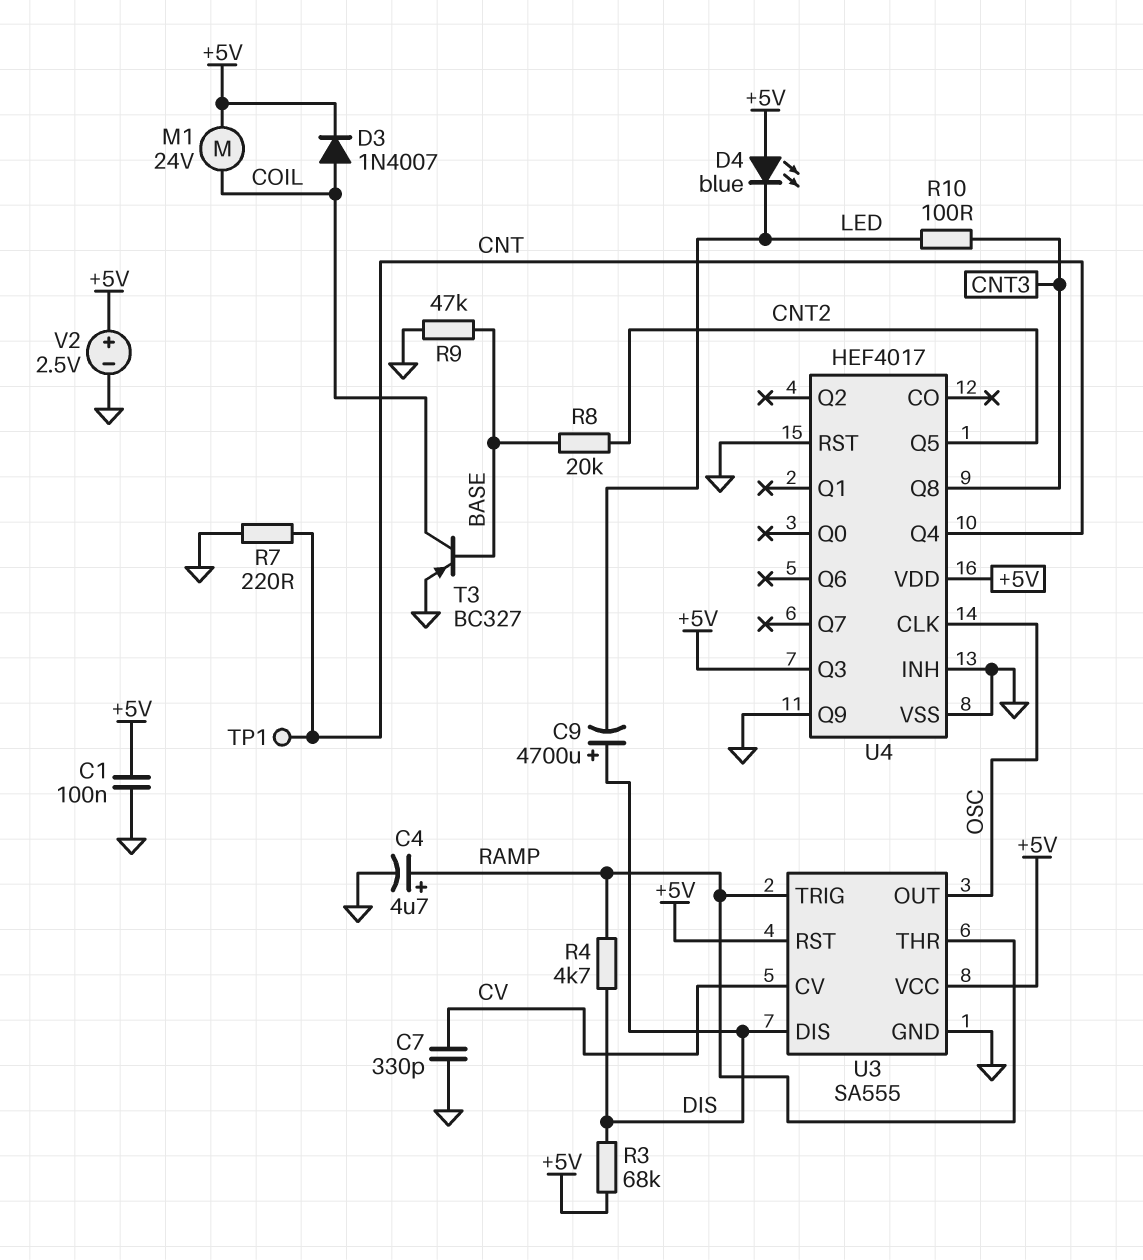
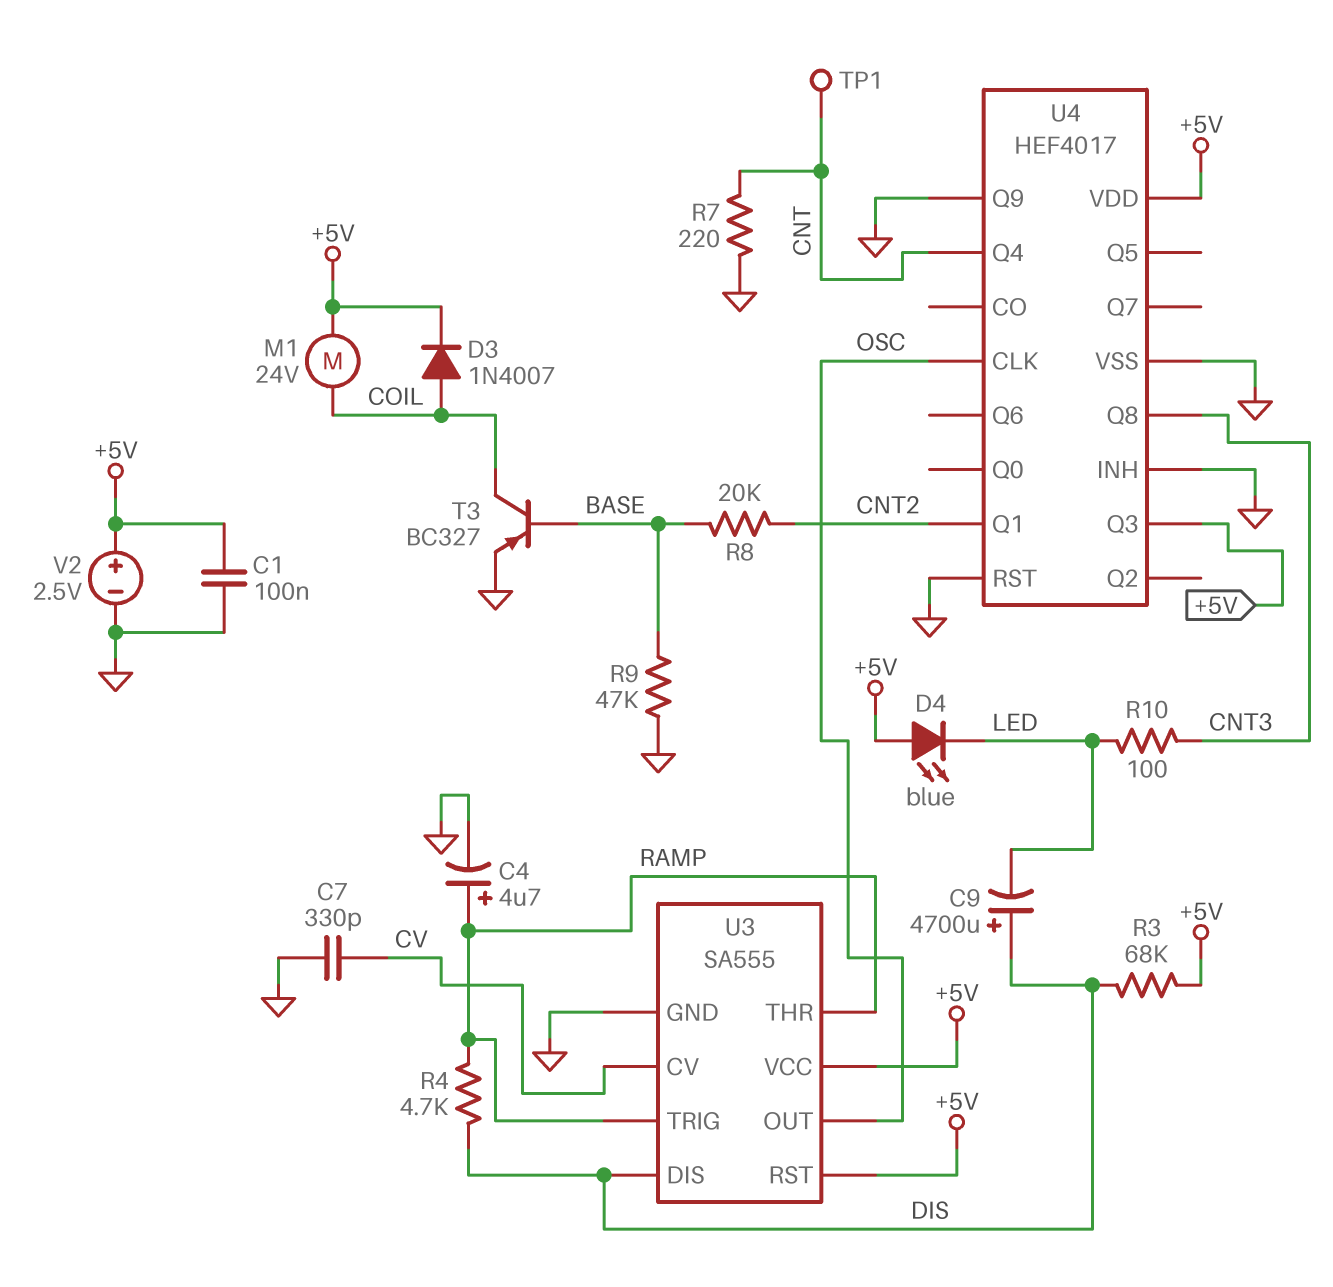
U4 pin Q1: none -> CNT2
U4 pin Q5: CNT2 -> none

